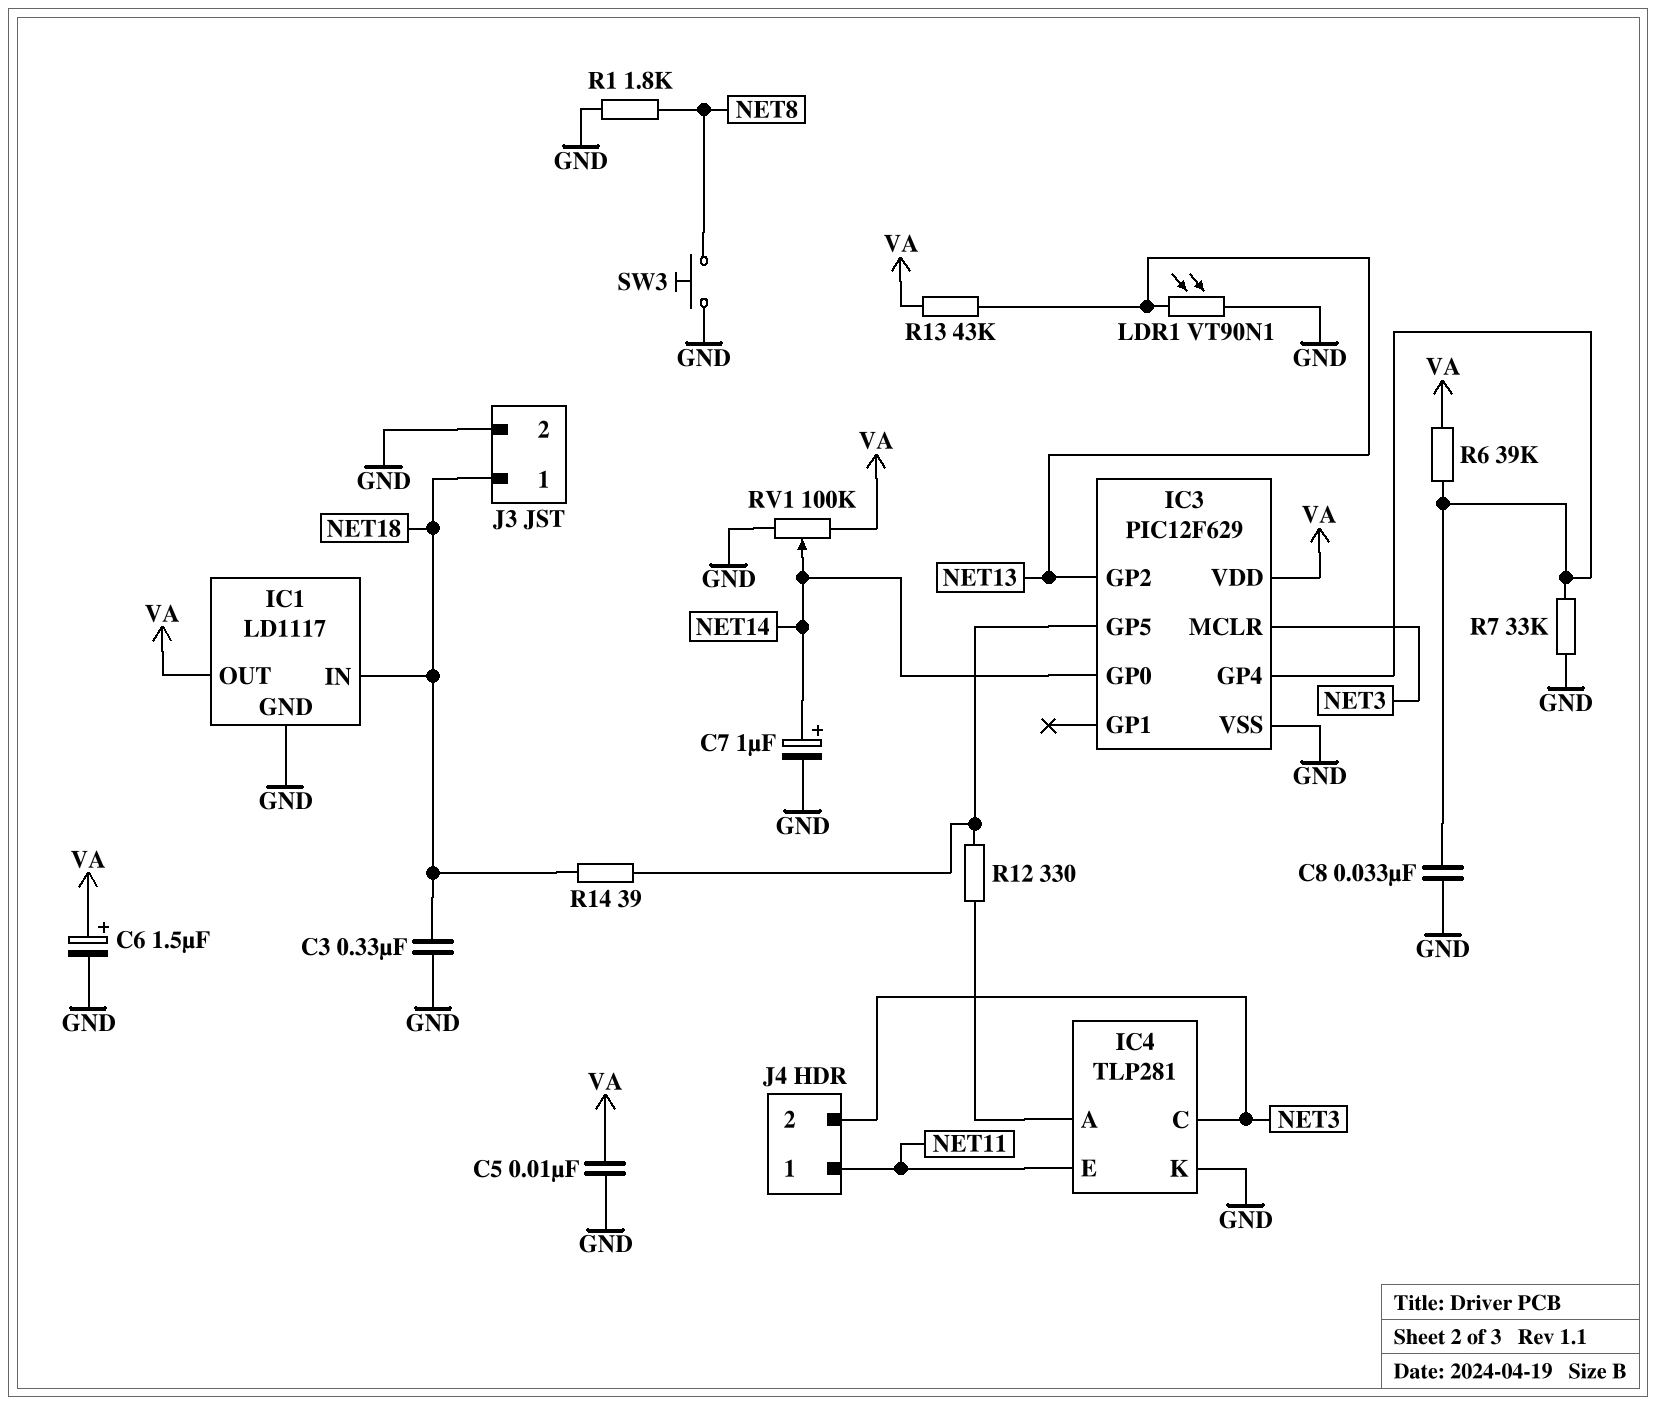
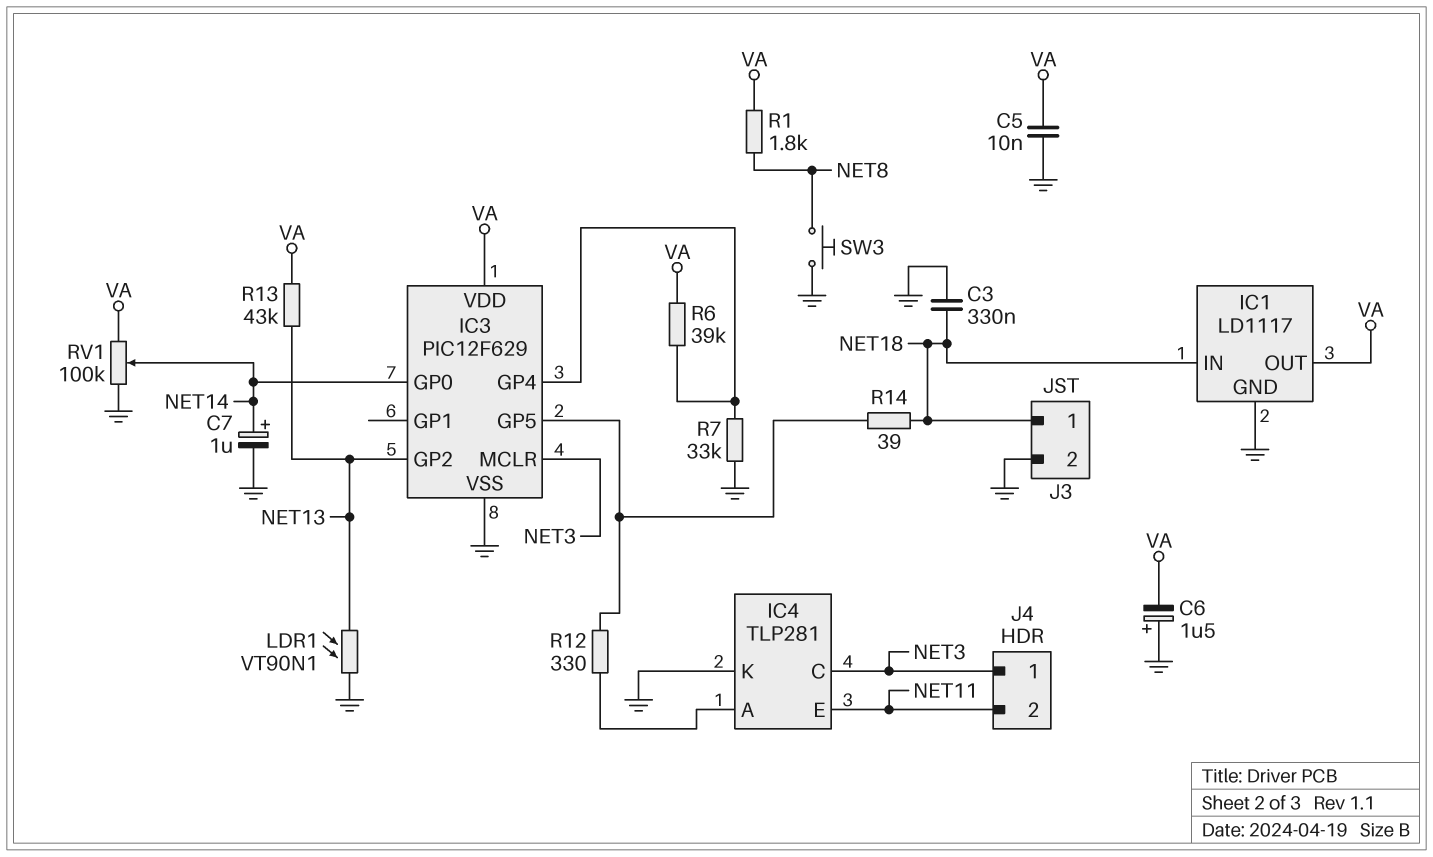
C6: 1.5uF (plus VA, minus GND) -> 1.5uF (plus GND, minus VA)
C8: 33nF (GND, IC3/GP4) -> none
J4 pin 1: NET11 -> NET3
J4 pin 2: NET3 -> NET11
R1: 1.8k (GND, NET8) -> 1.8k (NET8, VA)

